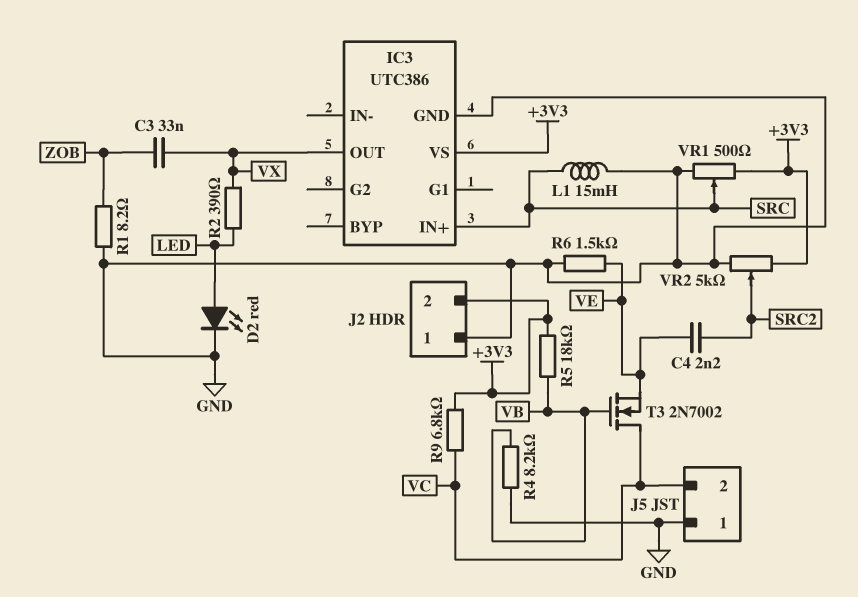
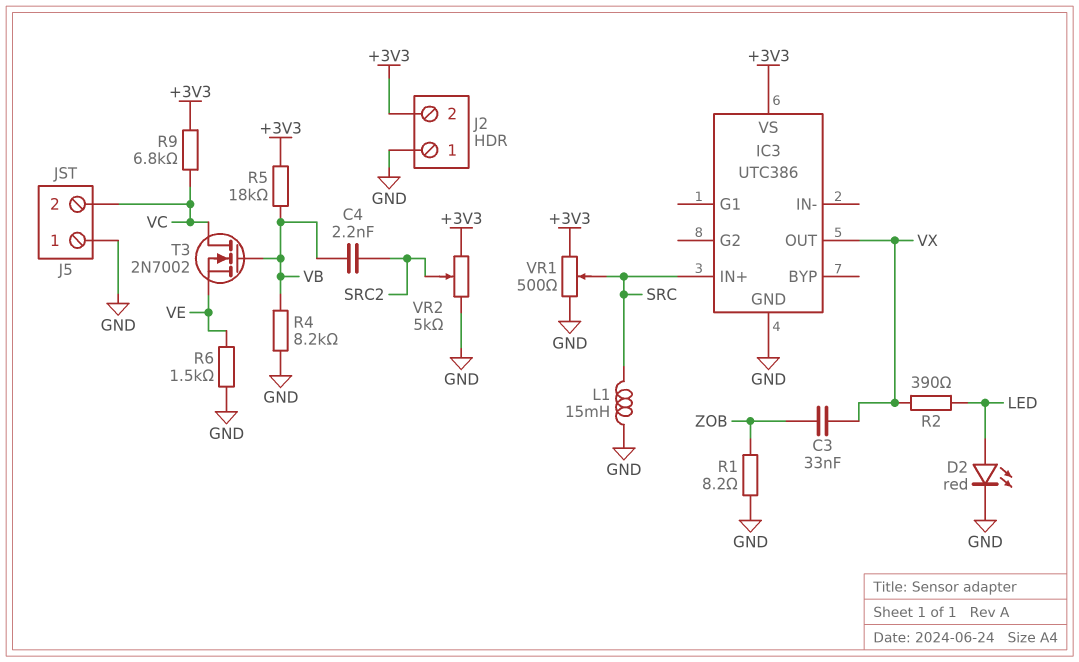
C4: 2.2nF (SRC2, VE) -> 2.2nF (SRC2, VB)

